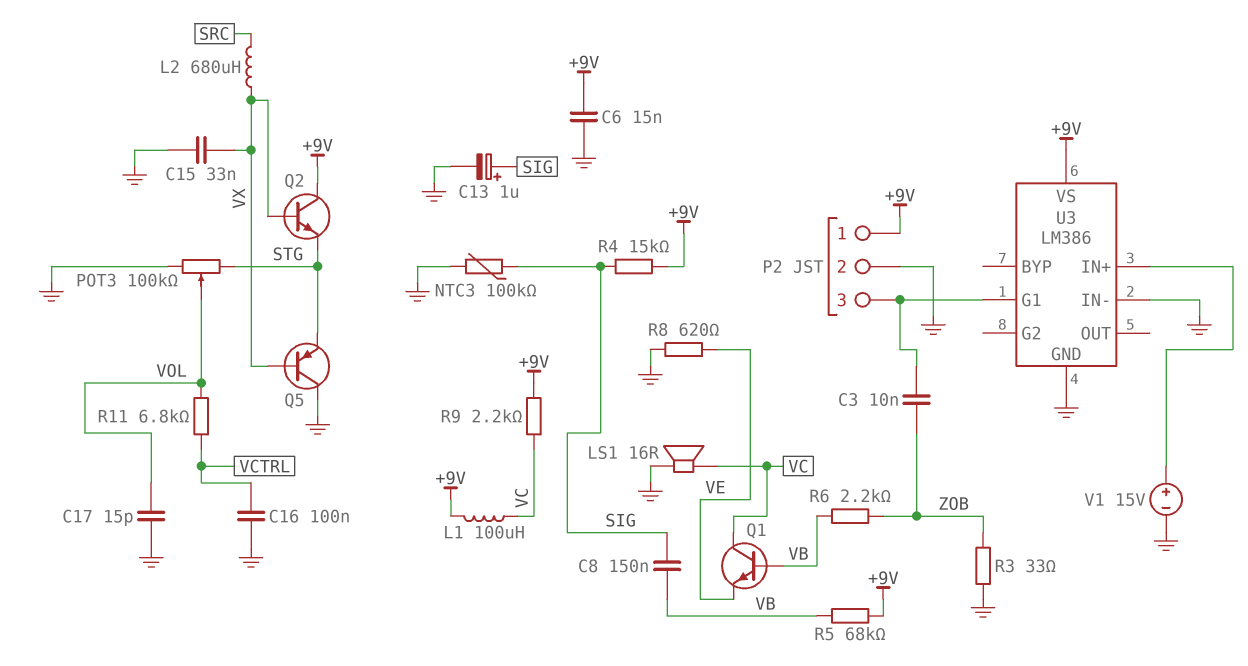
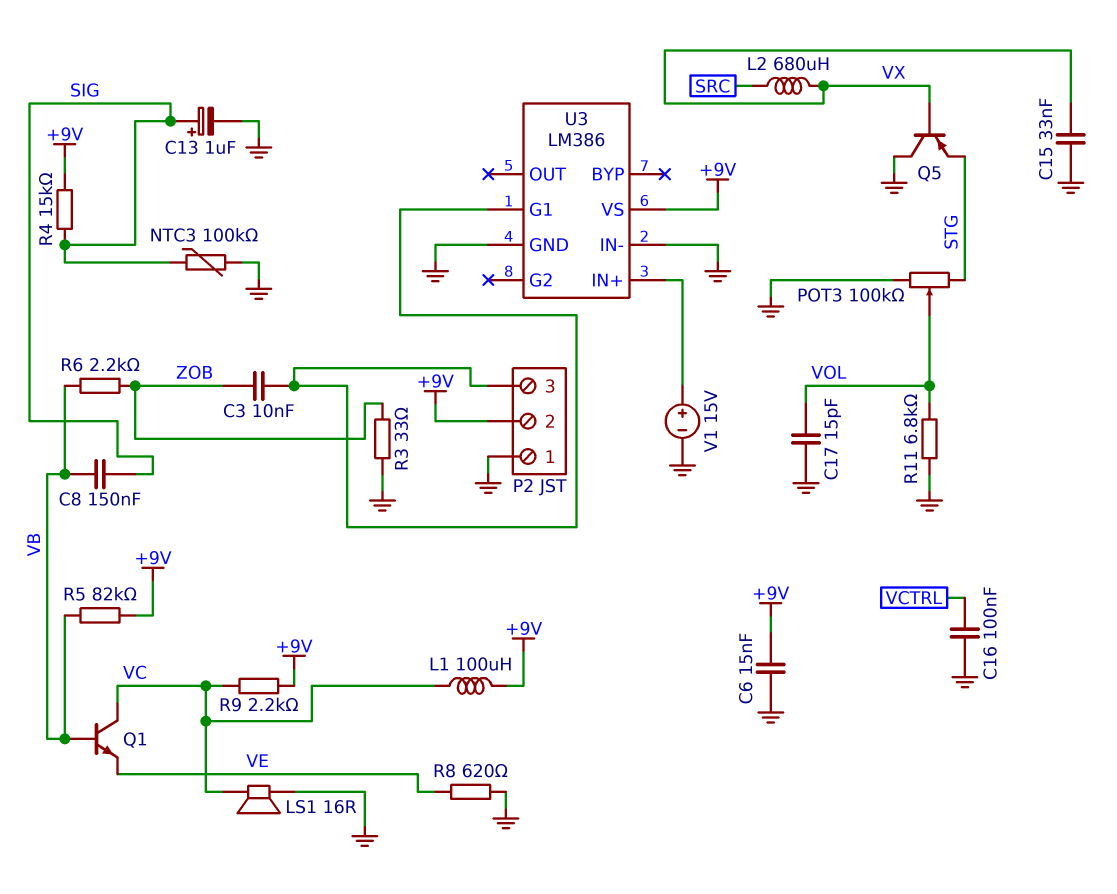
P2 pin 1: +9V -> GND
P2 pin 2: GND -> +9V
Q2: NPN (B VX, C +9V, E STG) -> none
R5: 68k (+9V, VB) -> 82k (+9V, VB)
R11: 6.8k (VCTRL, VOL) -> 6.8k (GND, VOL)

